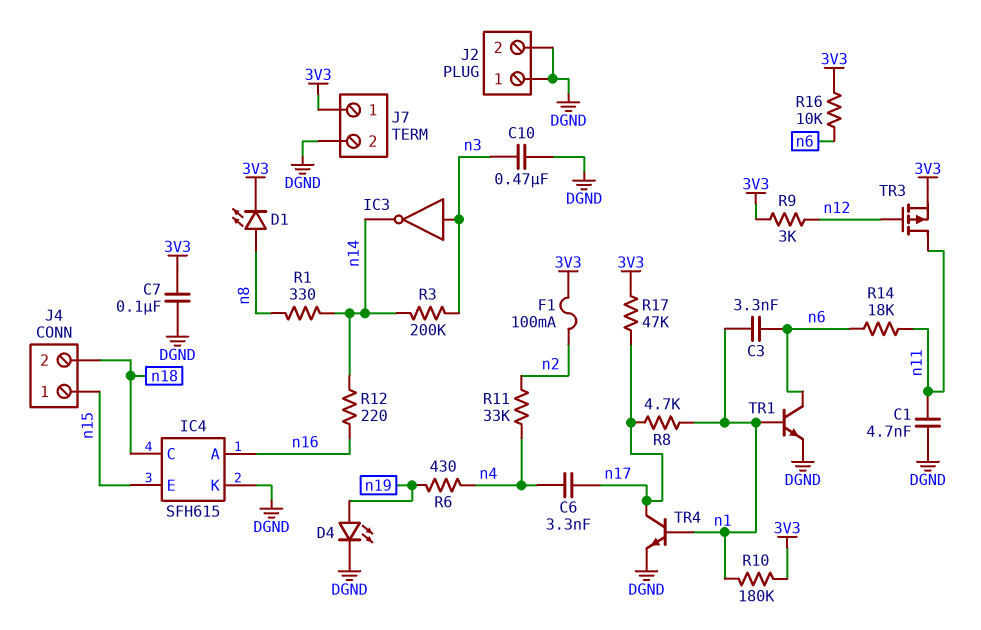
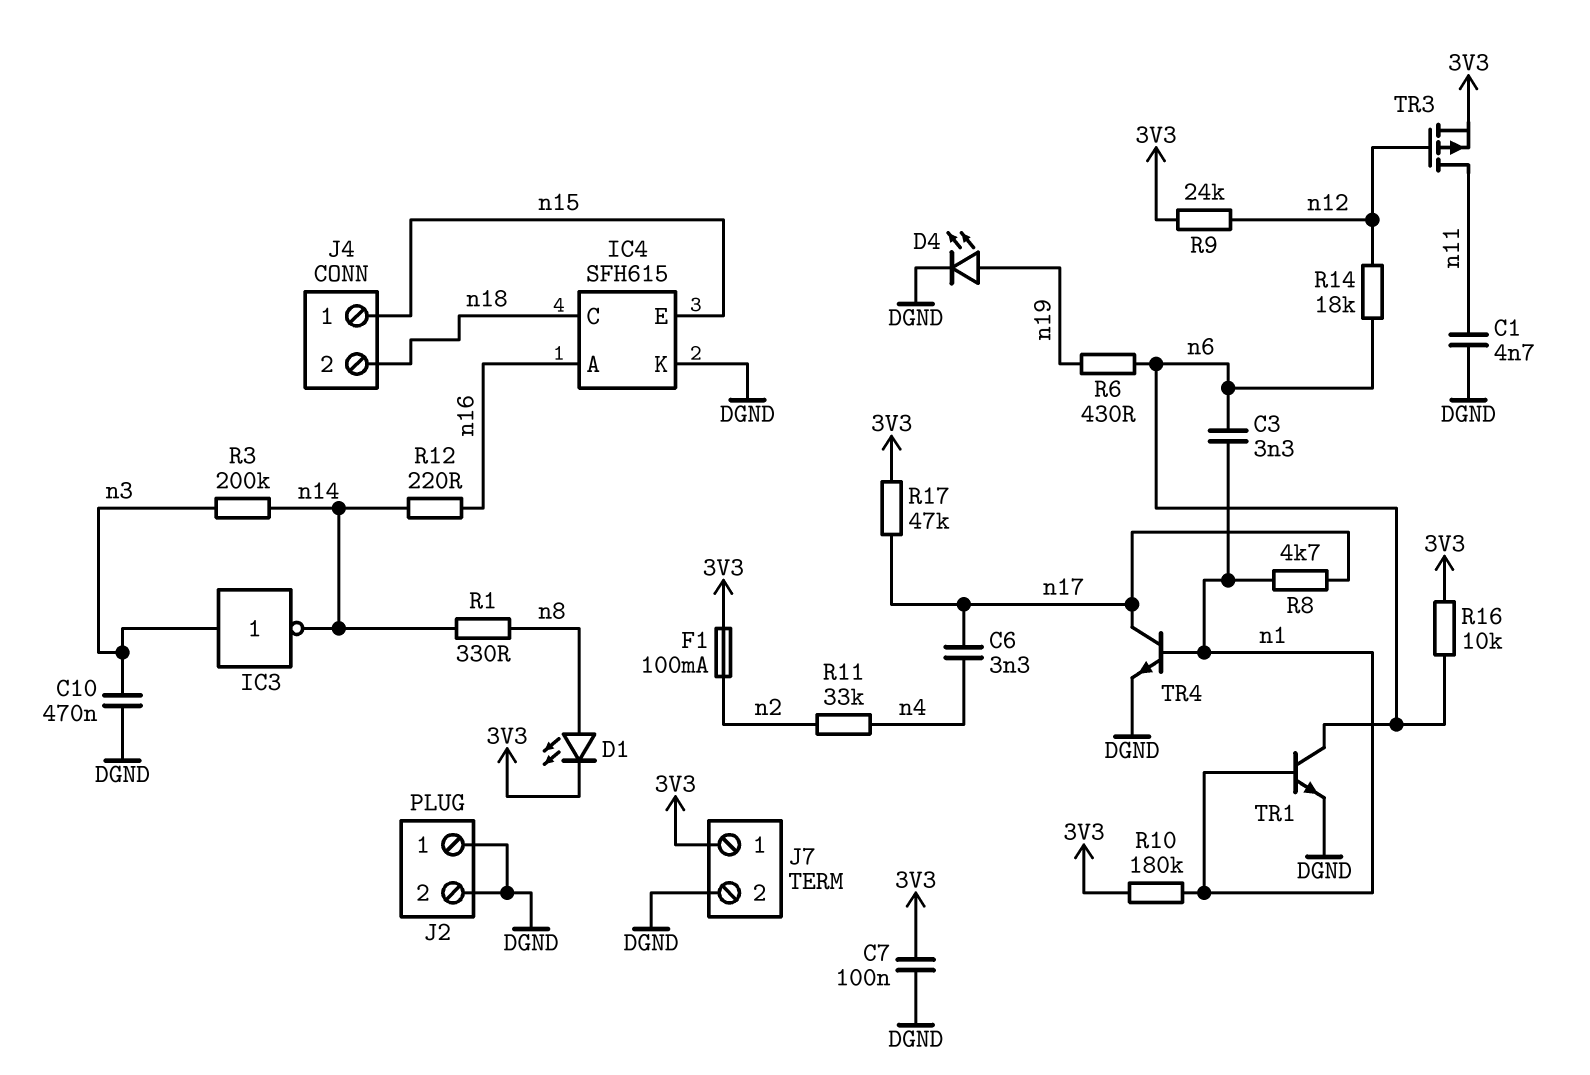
R6: 430 (n4, n19) -> 430 (n6, n19)
R9: 3k (3V3, n12) -> 24k (3V3, n12)
R14: 18k (n6, n11) -> 18k (n6, n12)

